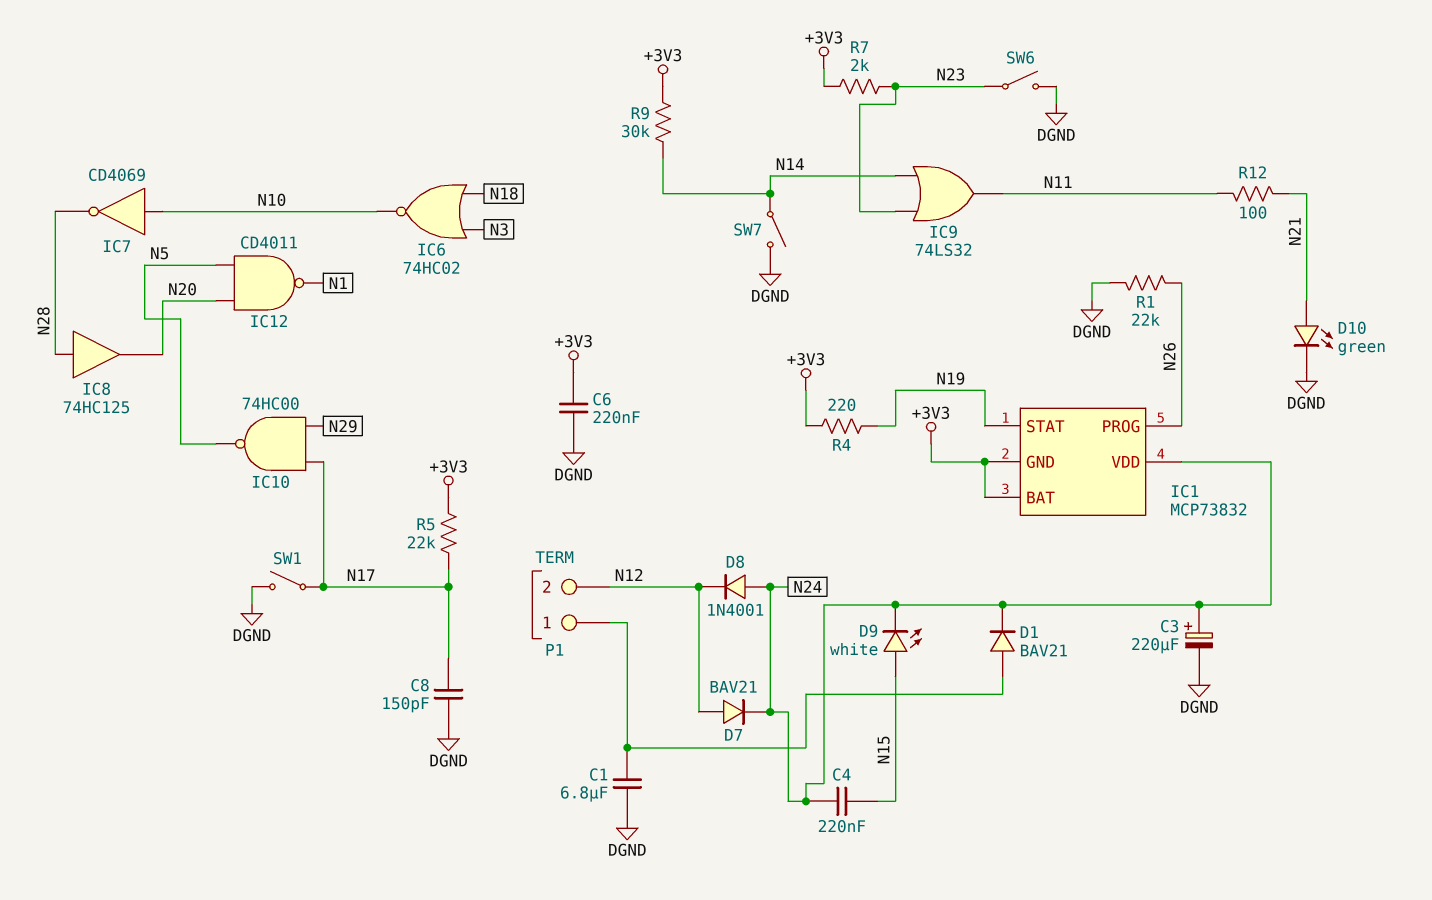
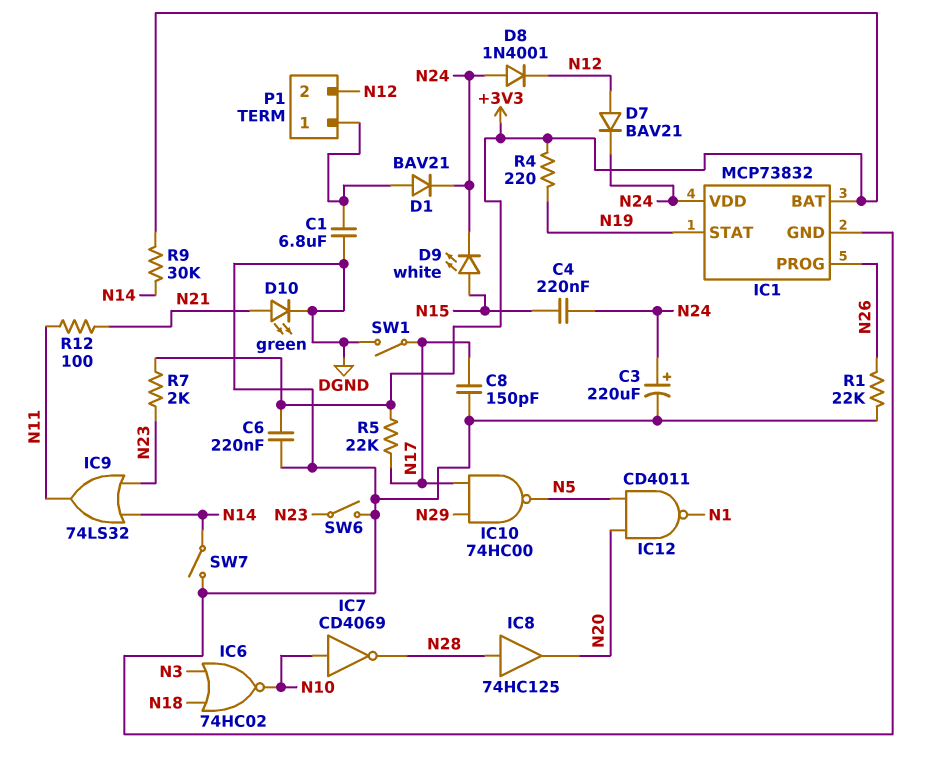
IC1 pin GND: +3V3 -> DGND

